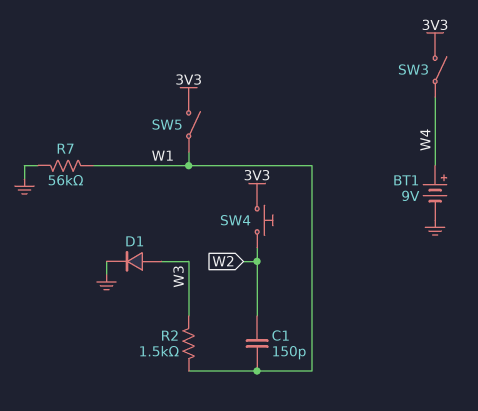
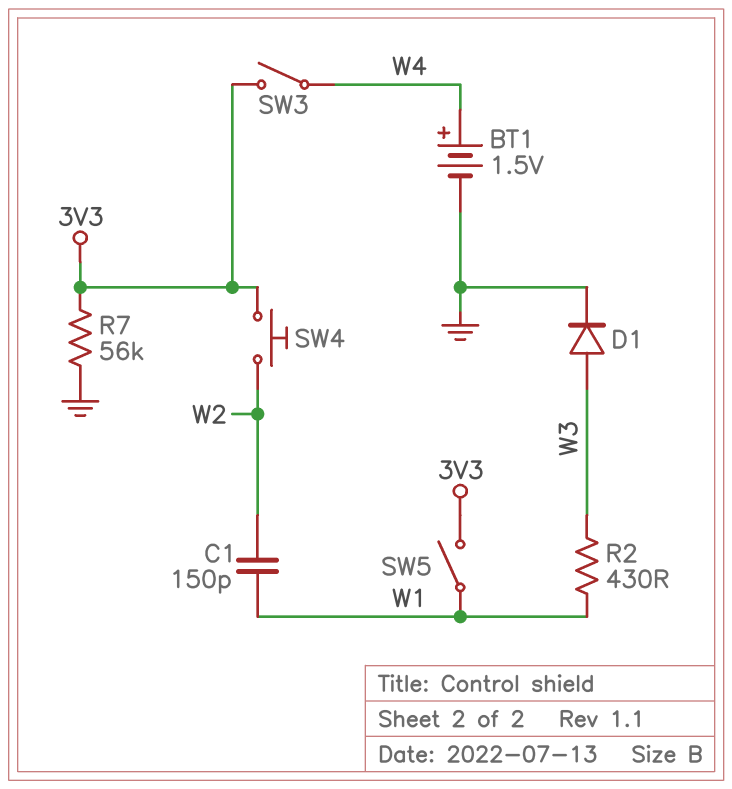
BT1: 9V (plus W4, minus GND) -> 1.5V (plus W4, minus GND)
R2: 1.5k (W1, W3) -> 430 (W1, W3)
R7: 56k (GND, W1) -> 56k (3V3, GND)

